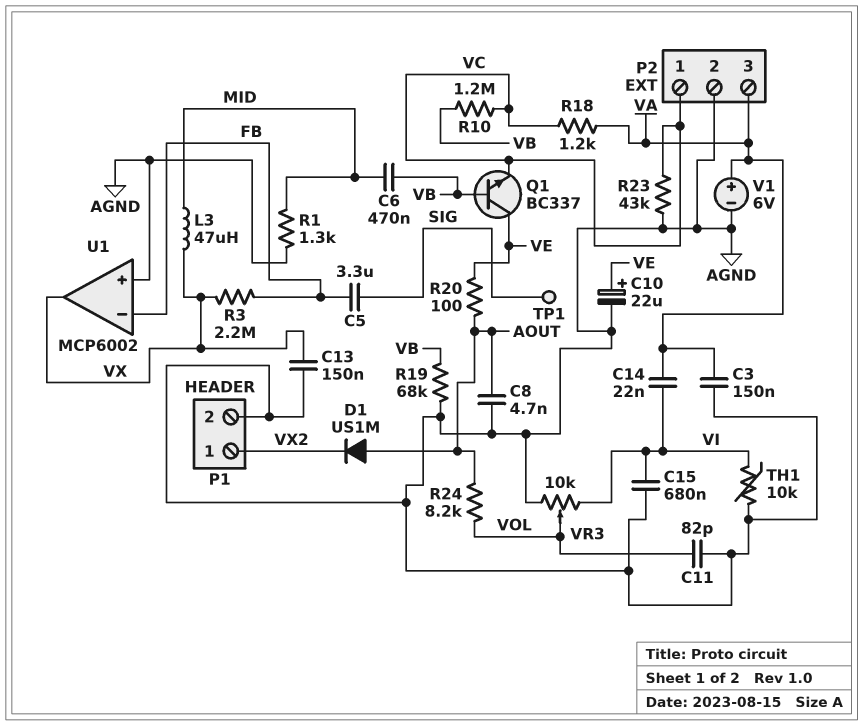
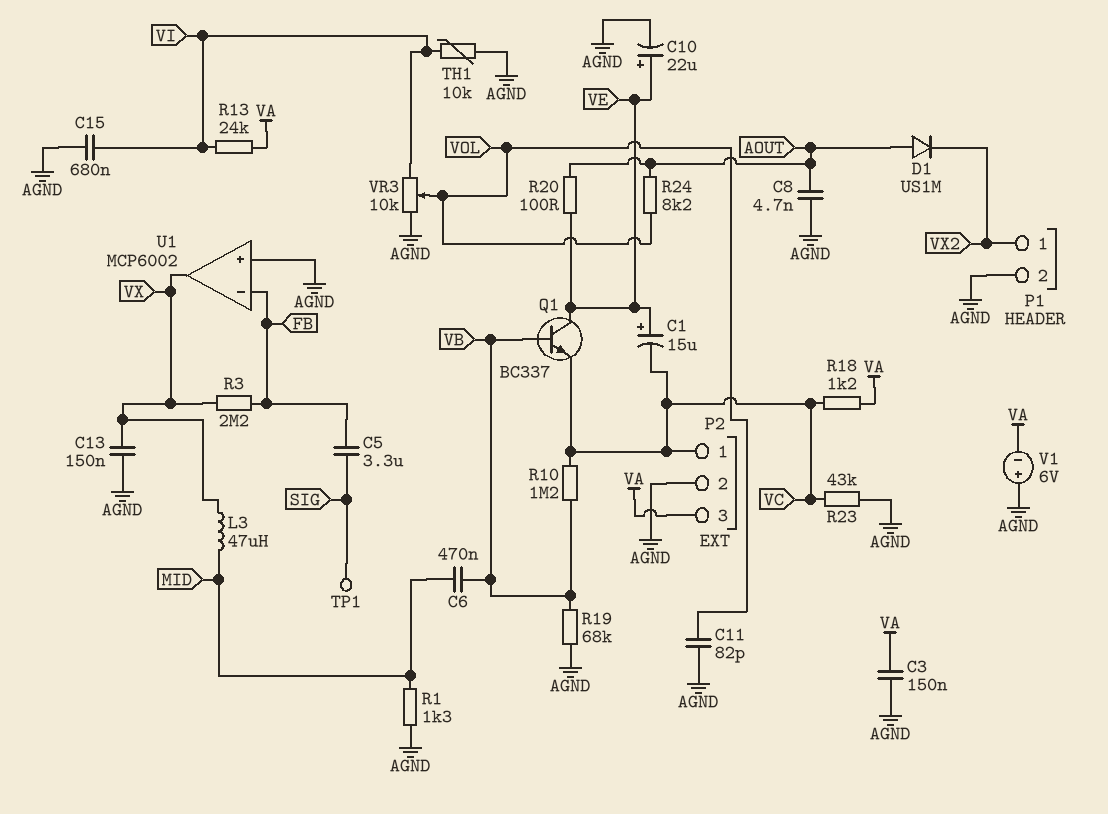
C1: none -> 15uF (plus VE, minus VC)
C14: 22nF (VA, VI) -> none
R13: none -> 24k (VA, VI)
V1: 6V (plus VA, minus AGND) -> 6V (plus AGND, minus VA)

